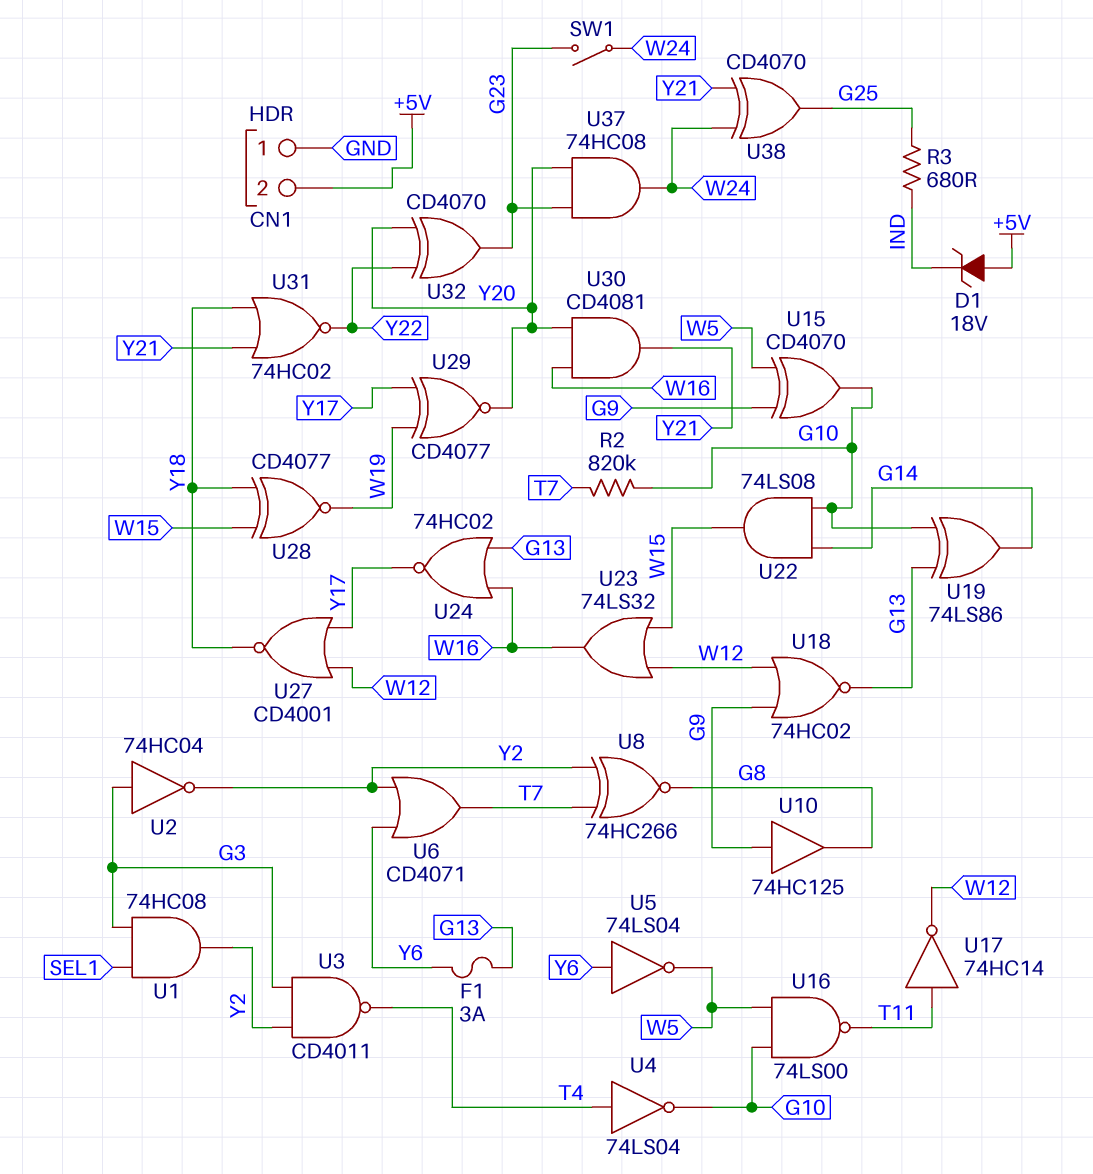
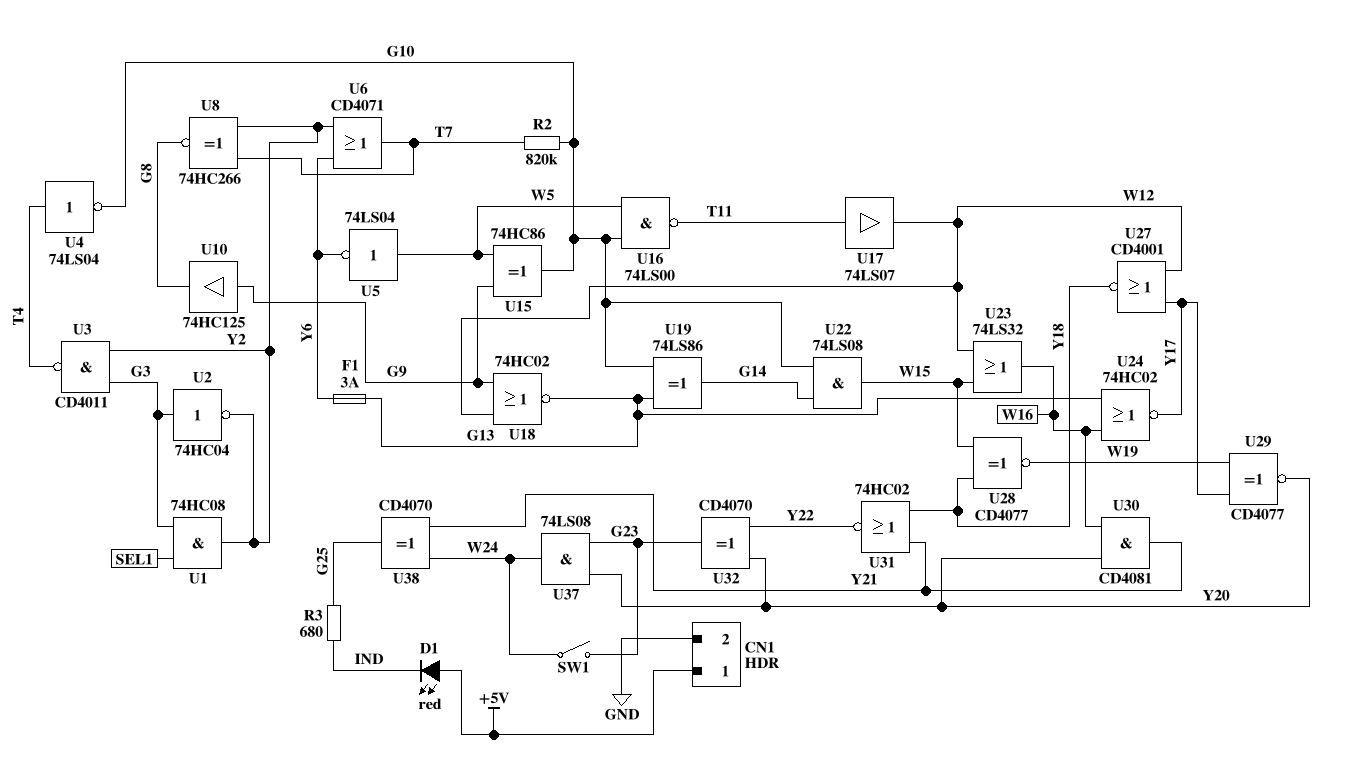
CN1 pin 1: GND -> +5V
CN1 pin 2: +5V -> GND
D1: zener 18V (A +5V, K IND) -> LED red (A +5V, K IND)
U5: NOT 74LS04 (in Y6, out W5) -> NOT 74LS04 (in W5, out Y6)
U15: XOR CD4070 (in G9, in W5, out G10) -> XOR 74HC86 (in G9, in W5, out G10)
U17: NOT 74HC14 (in T11, out W12) -> buffer 74LS07 (in T11, out W12)
U37: AND 74HC08 (in G23, in Y20, out W24) -> AND 74LS08 (in G23, in Y20, out W24)

